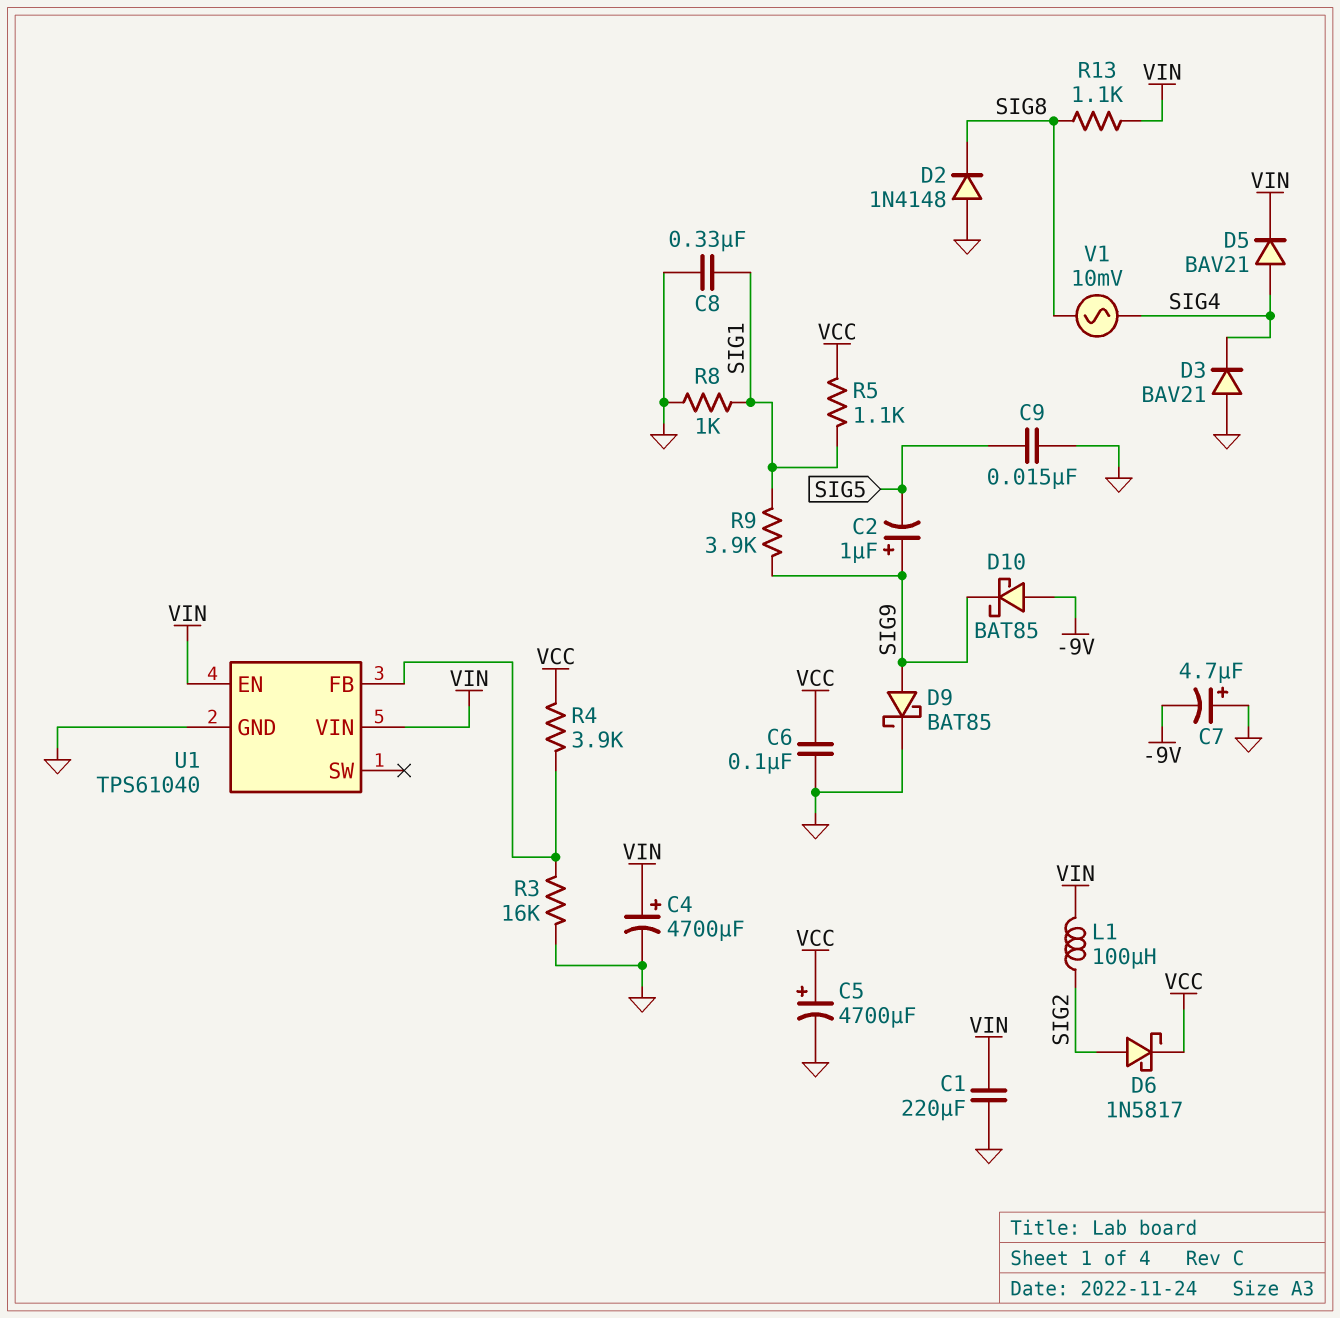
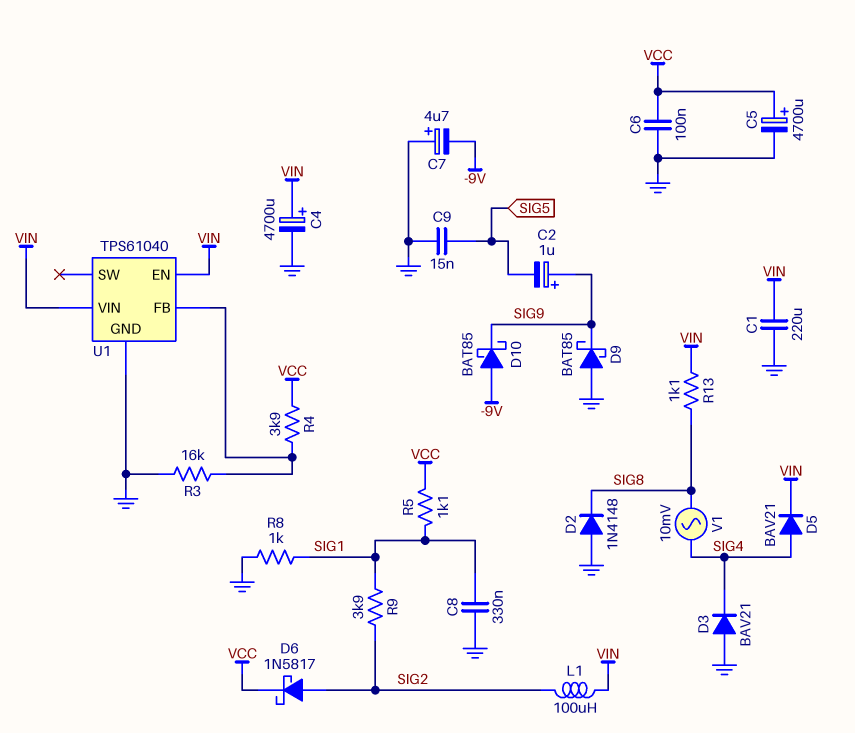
D9: schottky BAT85 (A SIG9, K GND) -> schottky BAT85 (A GND, K SIG9)
R9: 3.9k (SIG1, SIG9) -> 3.9k (SIG1, SIG2)

